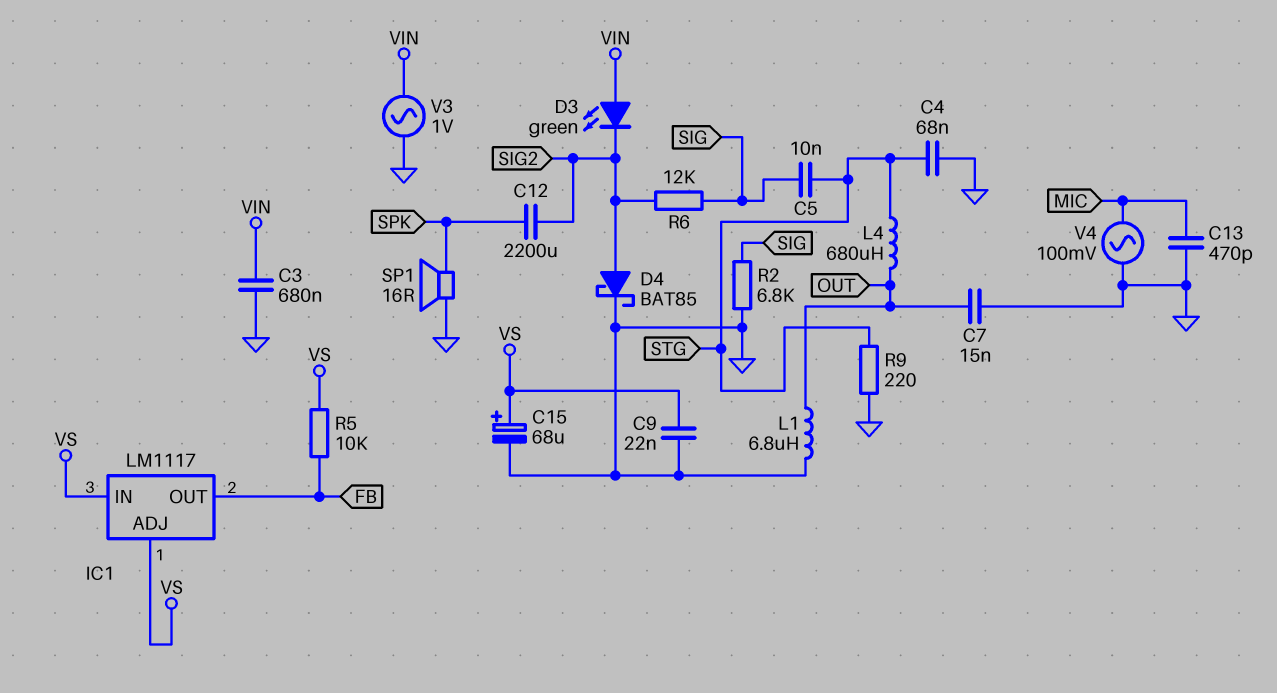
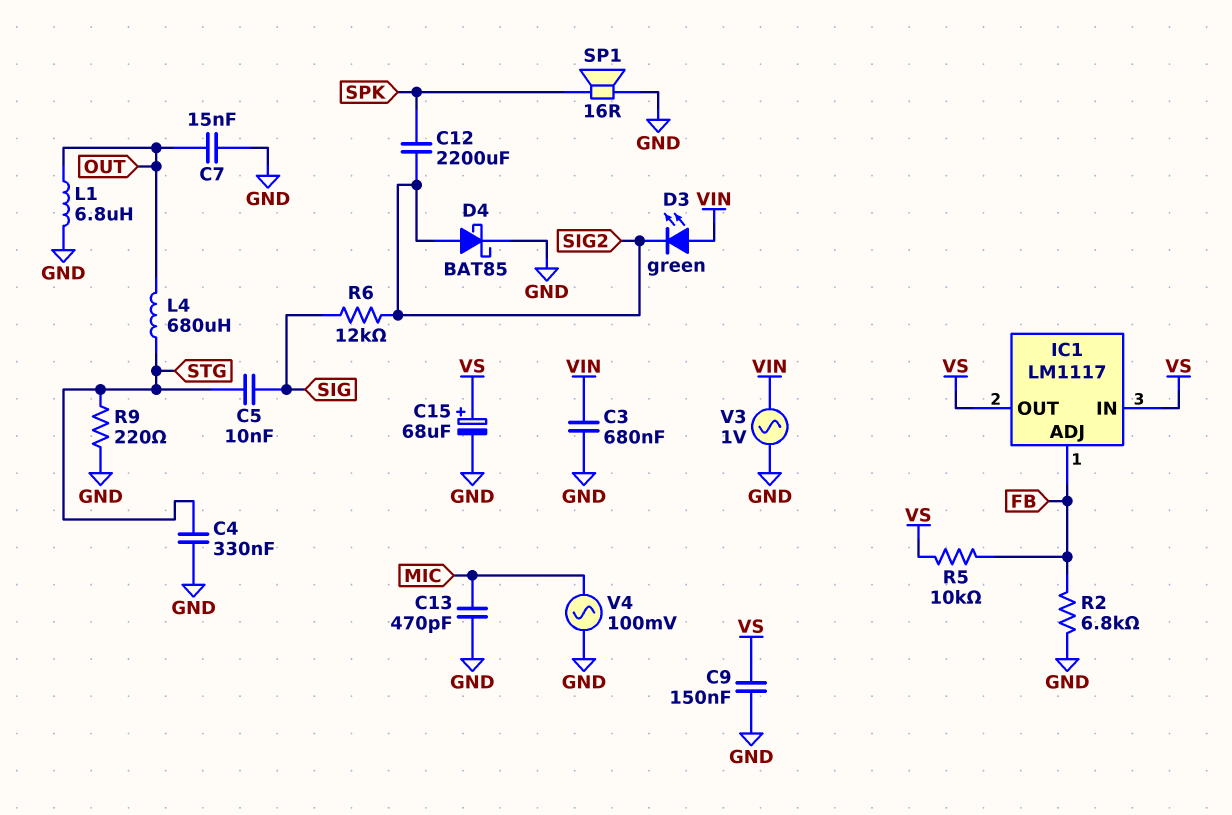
C4: 68nF (GND, STG) -> 330nF (GND, STG)
C9: 22nF (GND, VS) -> 150nF (GND, VS)
IC1 pin ADJ: VS -> FB
IC1 pin OUT: FB -> VS
R2: 6.8k (GND, SIG) -> 6.8k (FB, GND)

